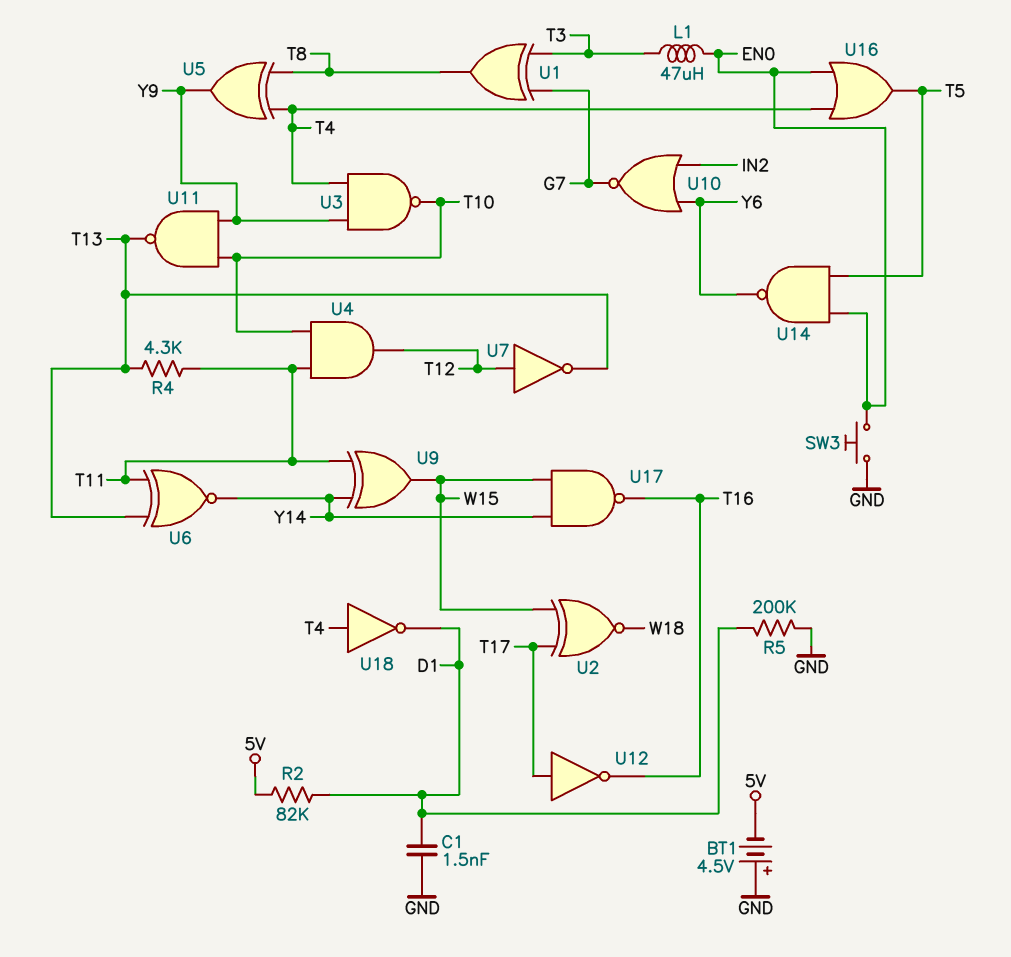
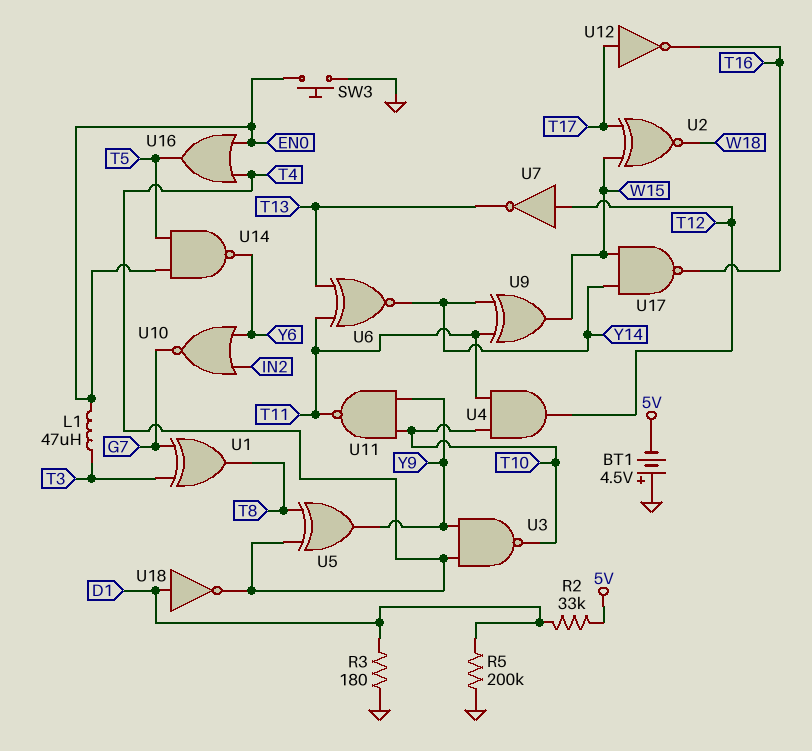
C1: 1.5nF (D1, GND) -> none
R2: 82k (5V, D1) -> 33k (5V, D1)
R3: none -> 180 (D1, GND)
R4: 4.3k (T11, T13) -> none
U11: NAND (in T10, in Y9, out T13) -> NAND (in T10, in Y9, out T11)
U18: NOT (in T4, out D1) -> NOT (in D1, out T4)

